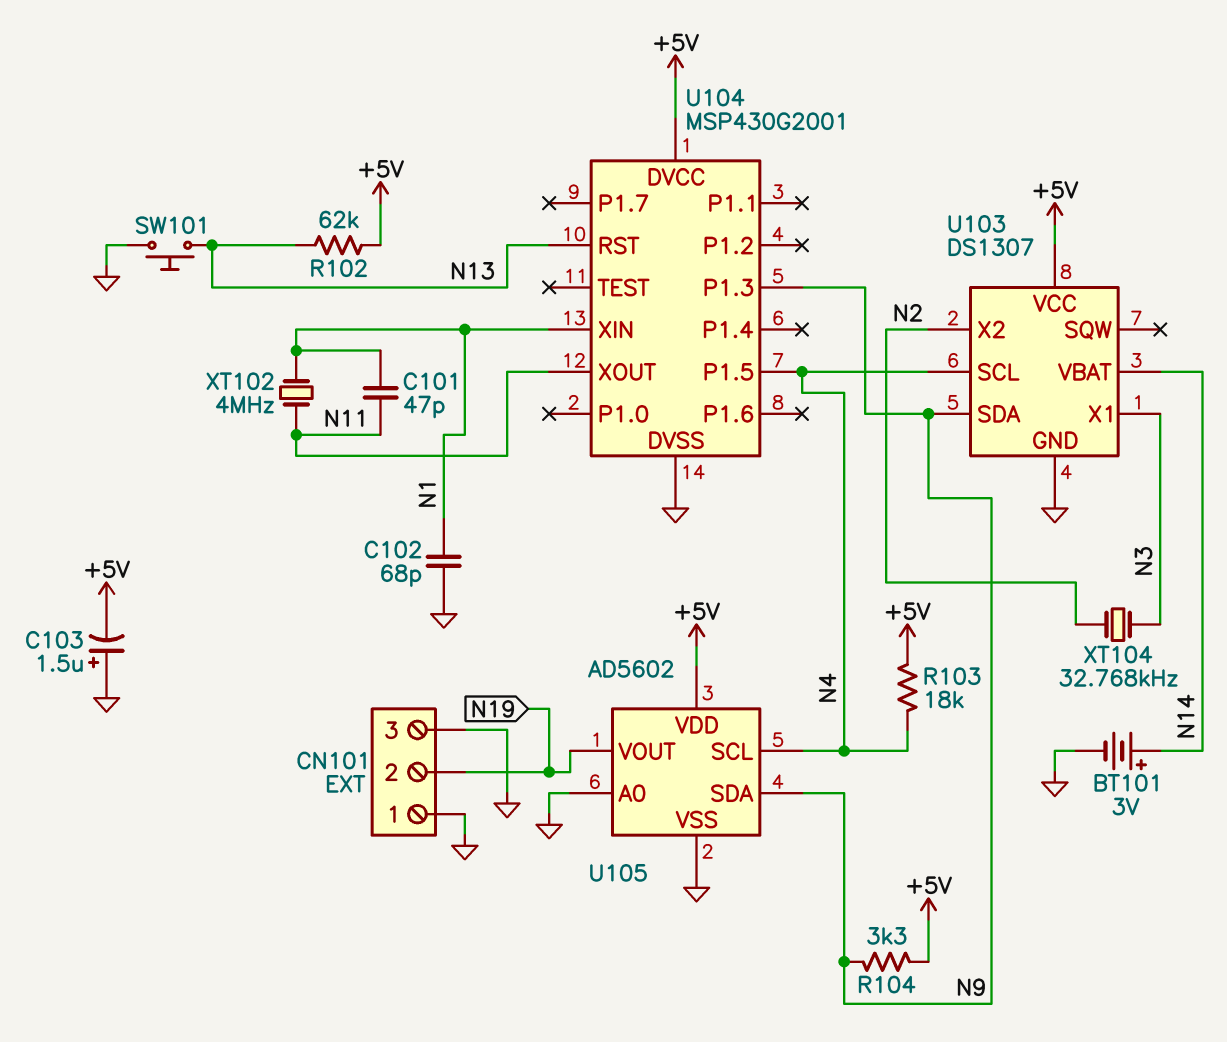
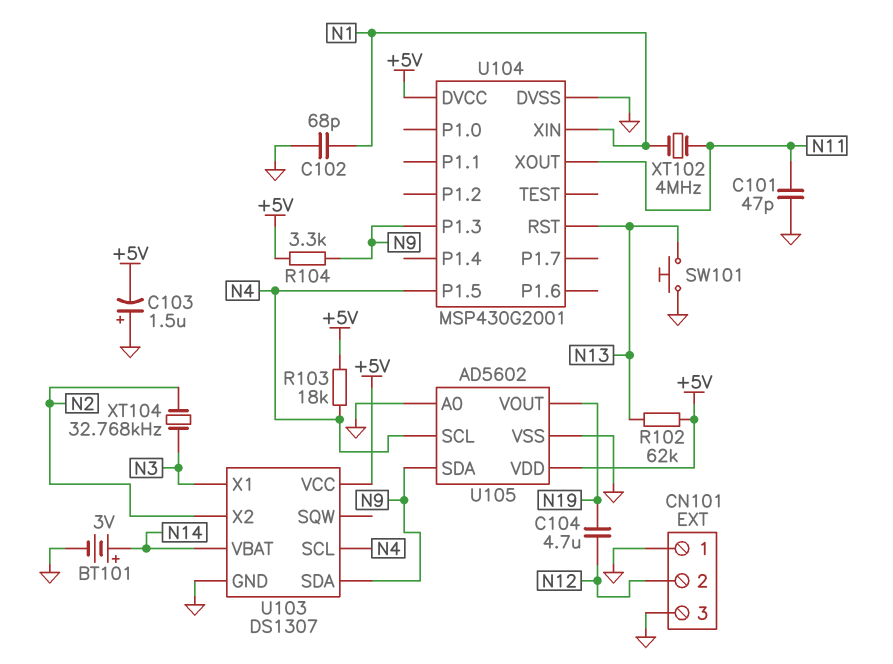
C101: 47pF (N1, N11) -> 47pF (GND, N11)
C104: none -> 4.7uF (N12, N19)
CN101 pin 2: N19 -> N12

